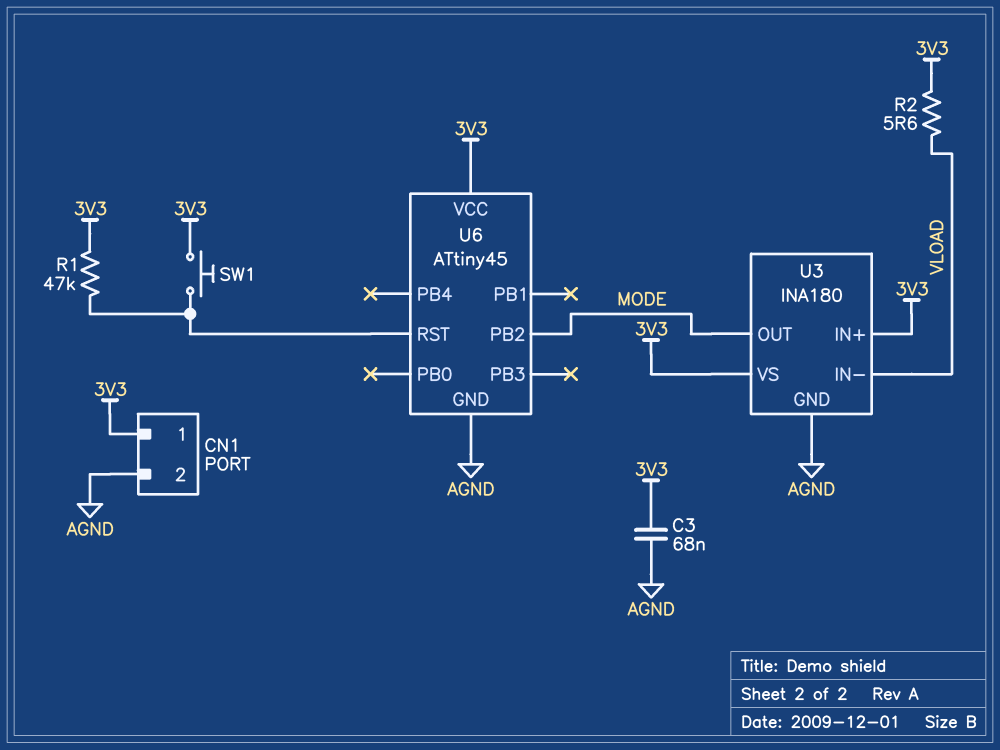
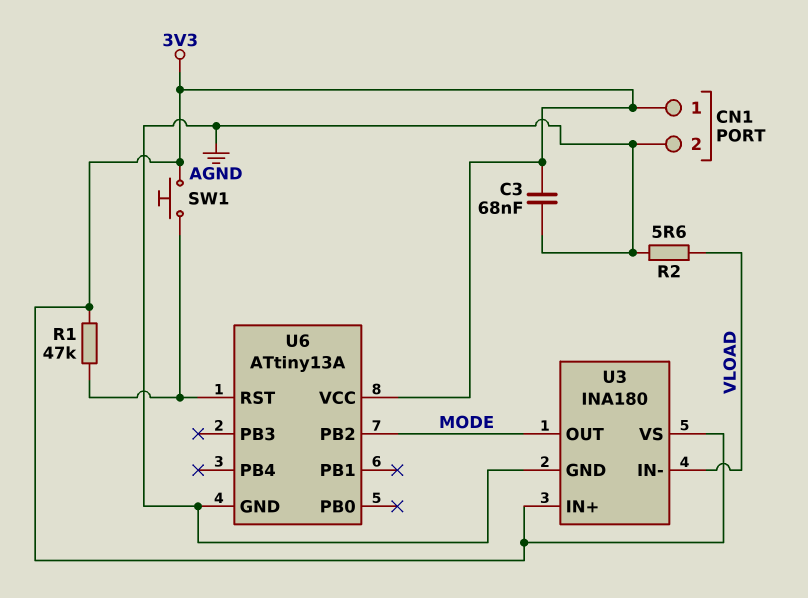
R2: 5.6 (3V3, VLOAD) -> 5.6 (AGND, VLOAD)
U6: ATtiny45 -> ATtiny13A

